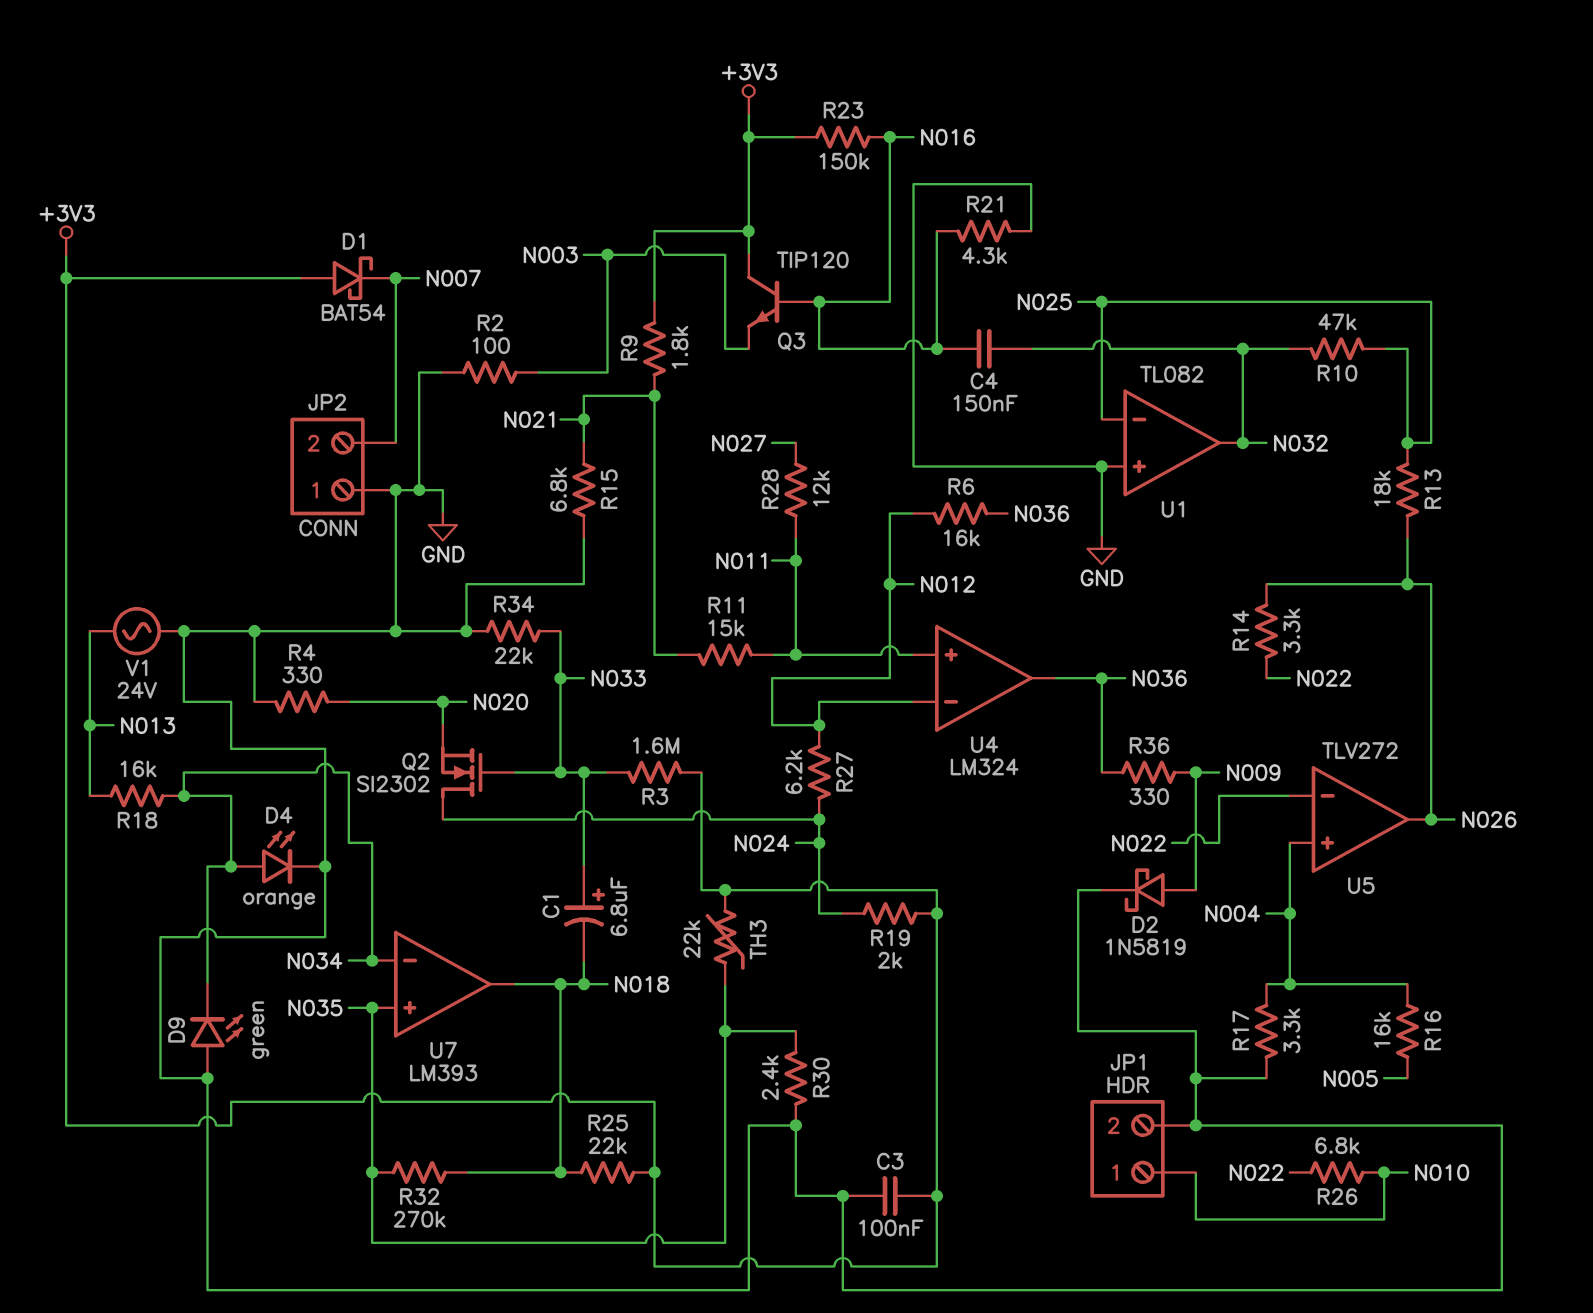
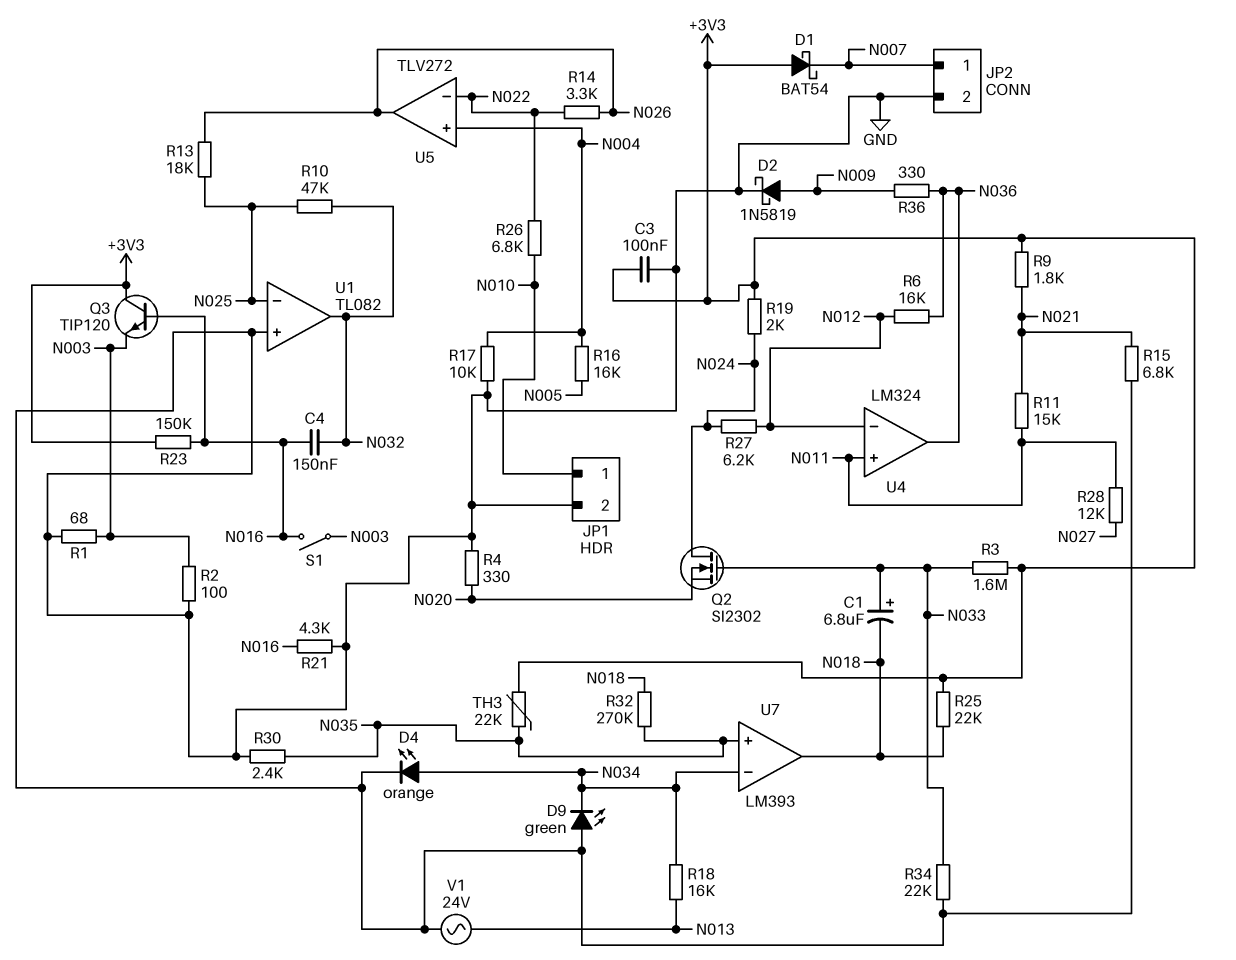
JP2 pin 1: GND -> N007
JP2 pin 2: N007 -> GND
R1: none -> 68 (GND, N003)
R17: 3.3k (GND, N004) -> 10k (GND, N004)
S1: none -> switch (N003, N016)

